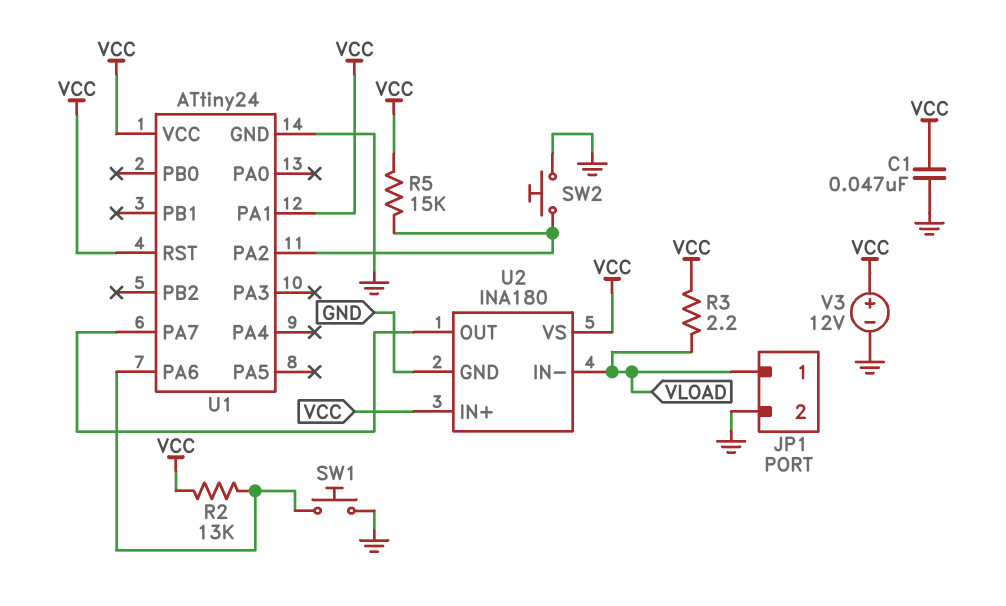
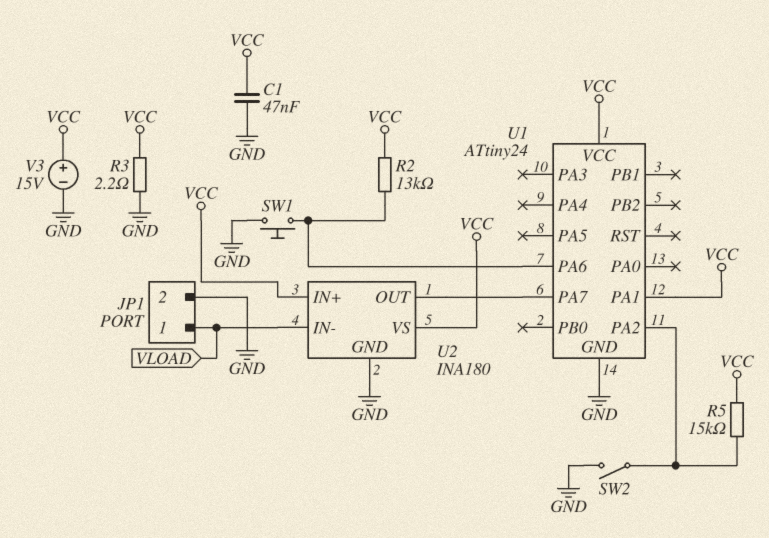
R3: 2.2 (VCC, VLOAD) -> 2.2 (GND, VCC)
SW2: button (GND, U1/PA2) -> switch (GND, U1/PA2)
U1 pin RST: VCC -> none
V3: 12V (plus VCC, minus GND) -> 15V (plus VCC, minus GND)

